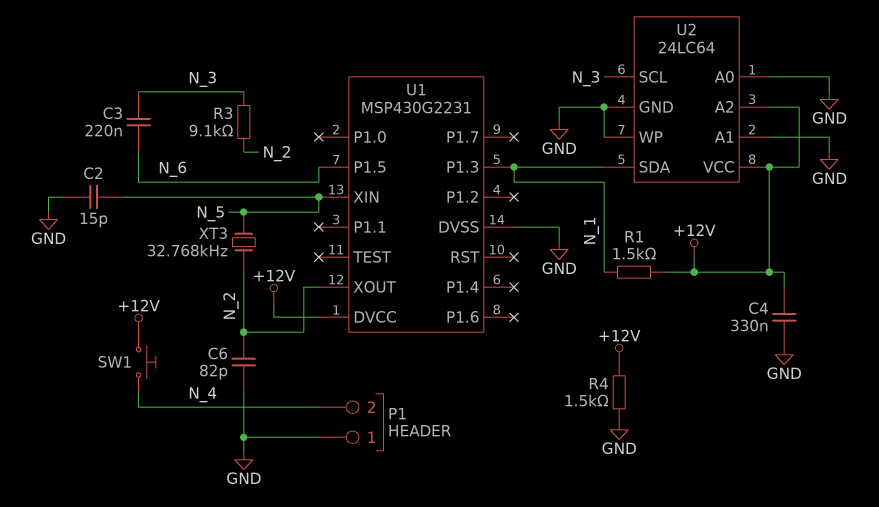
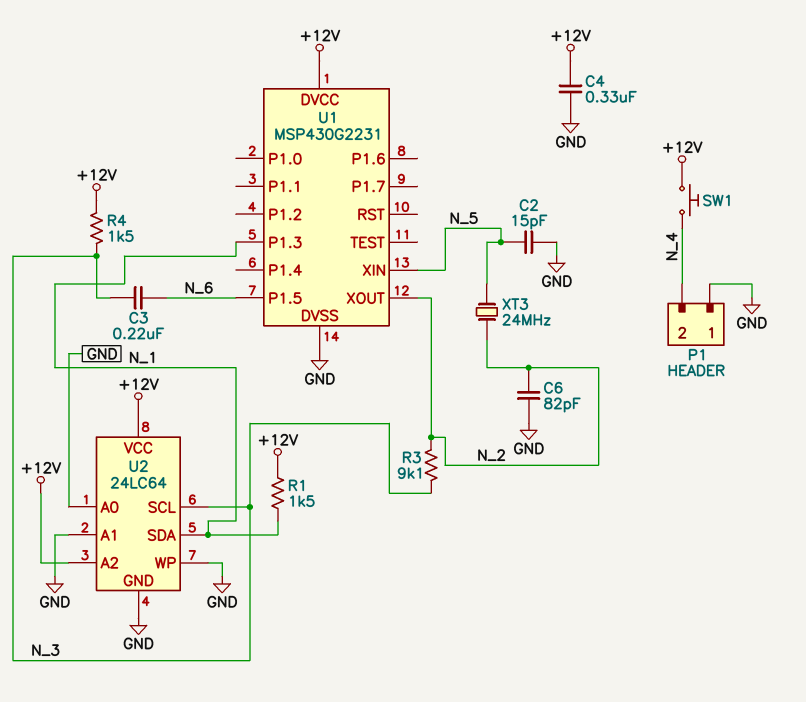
R4: 1.5k (+12V, GND) -> 1.5k (+12V, N_3)
XT3: 32.768kHz (N_2, N_5) -> 24MHz (N_2, N_5)

